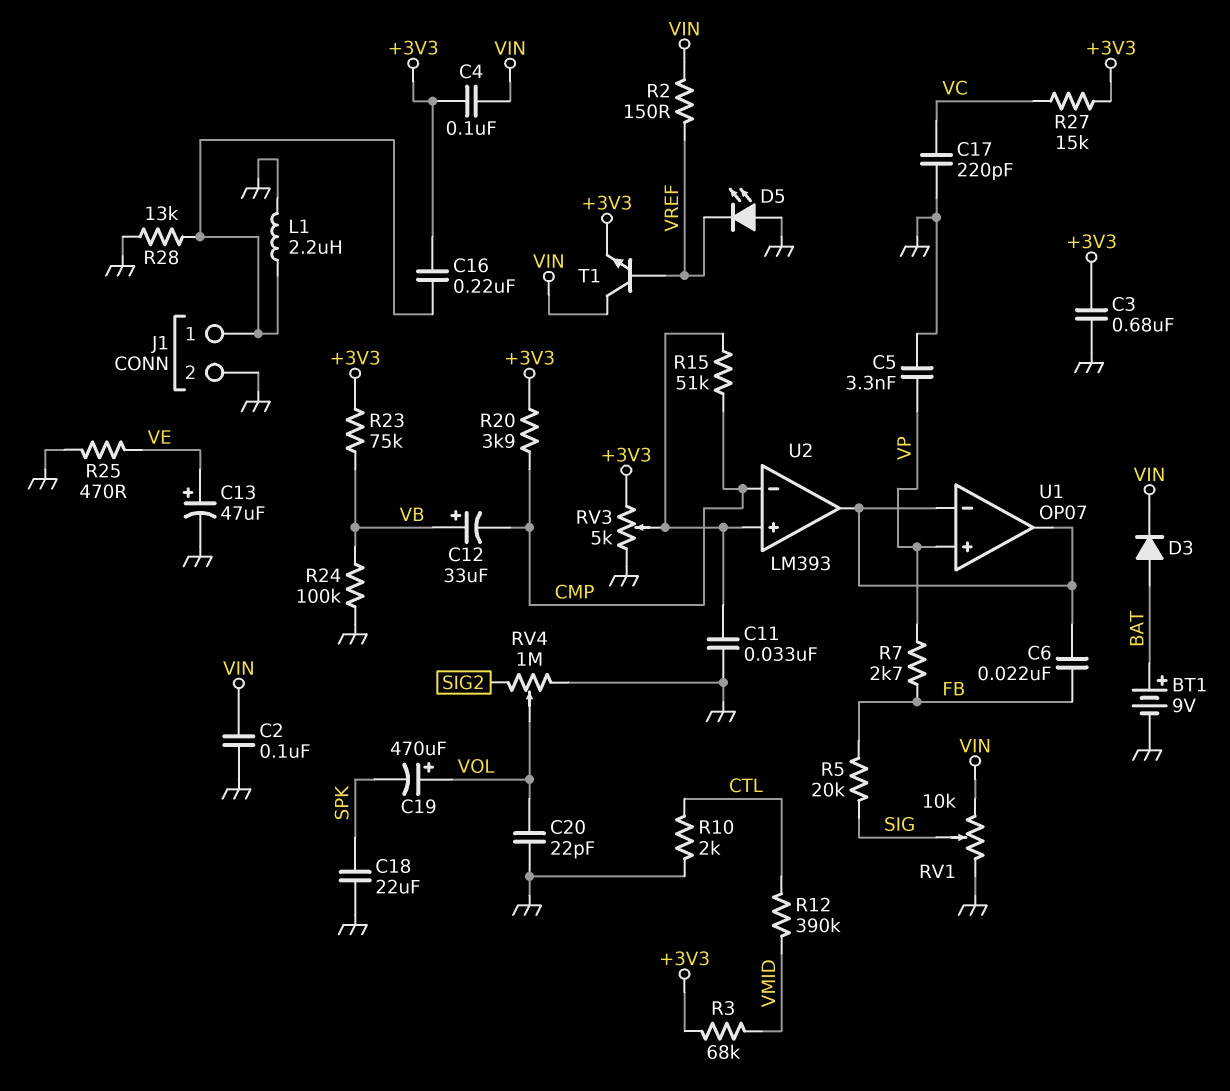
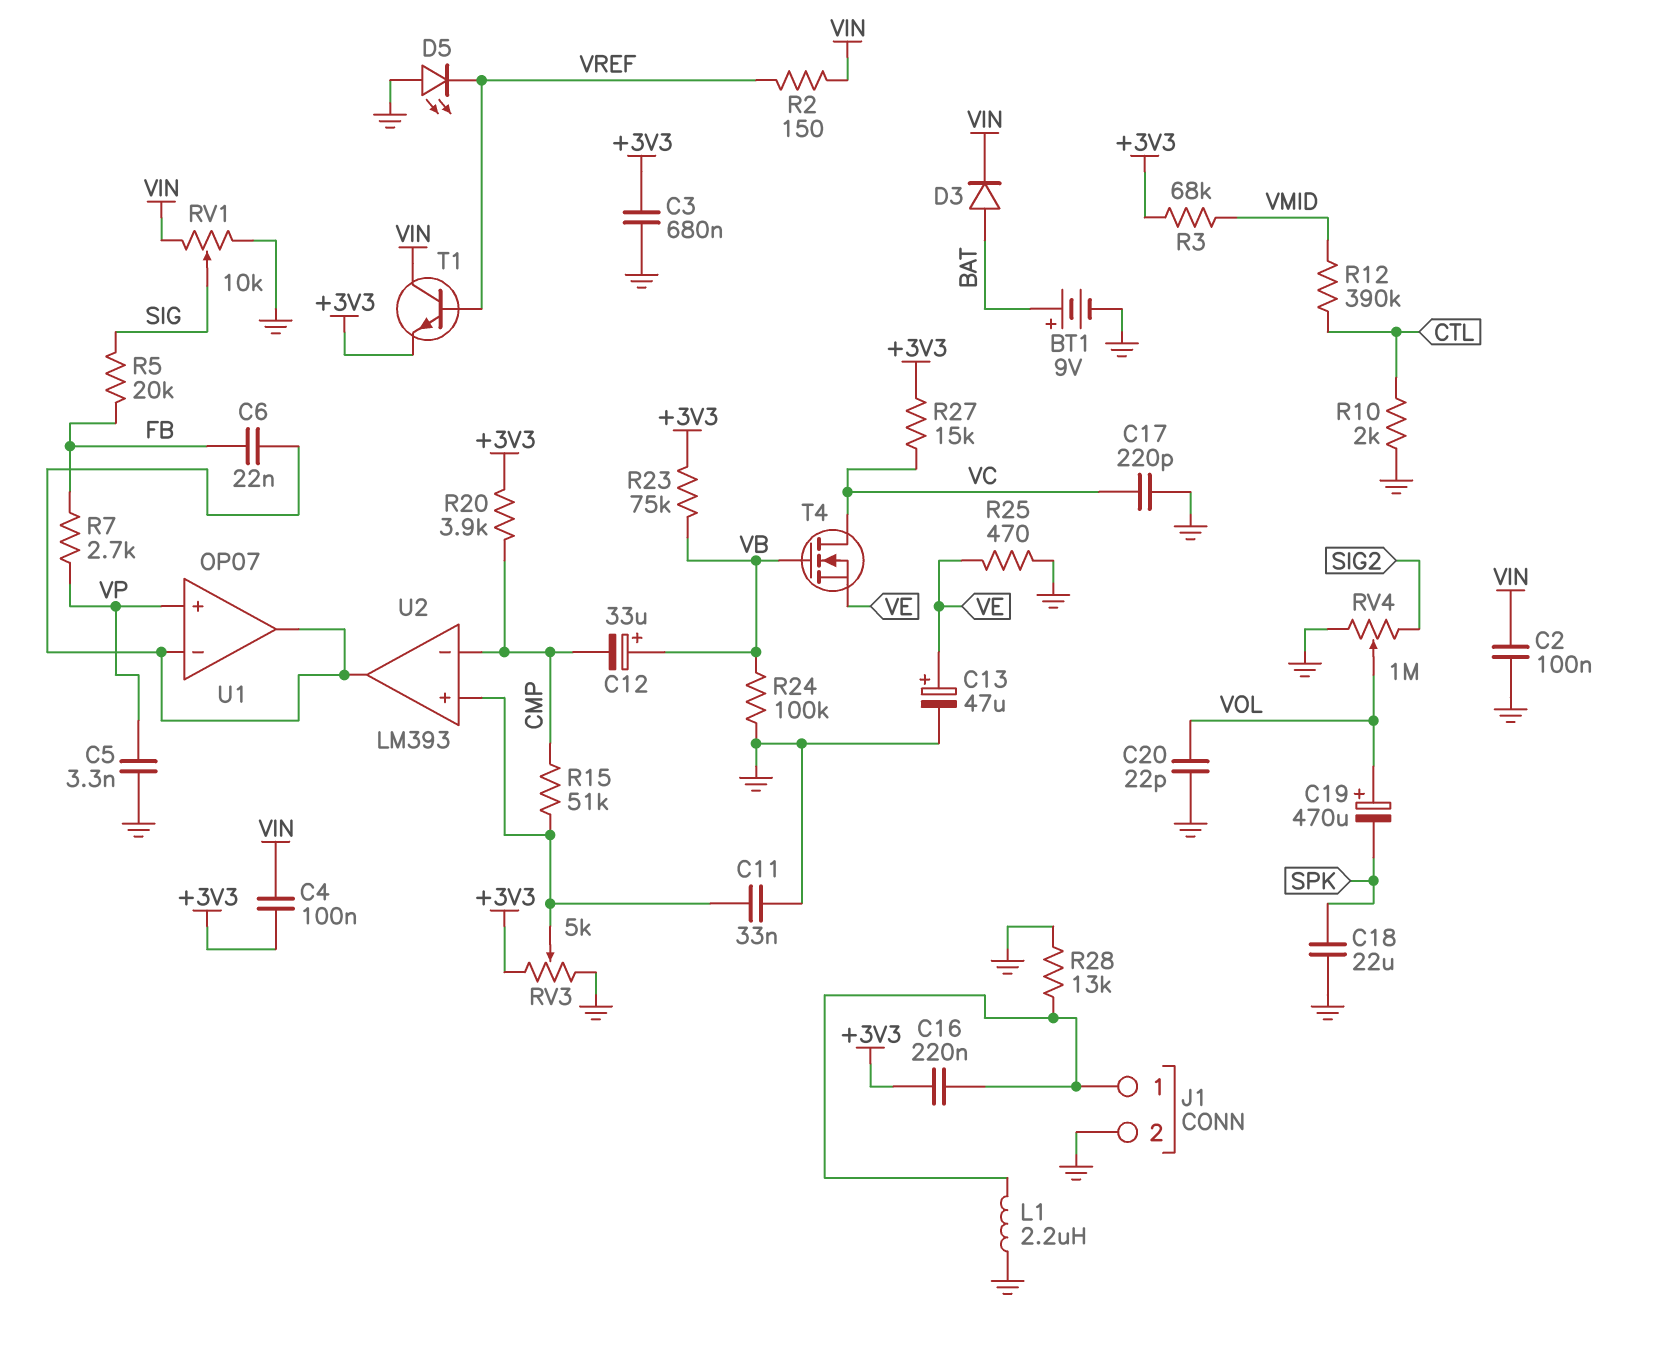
T4: none -> NMOS (G VB, D VC, S VE)

